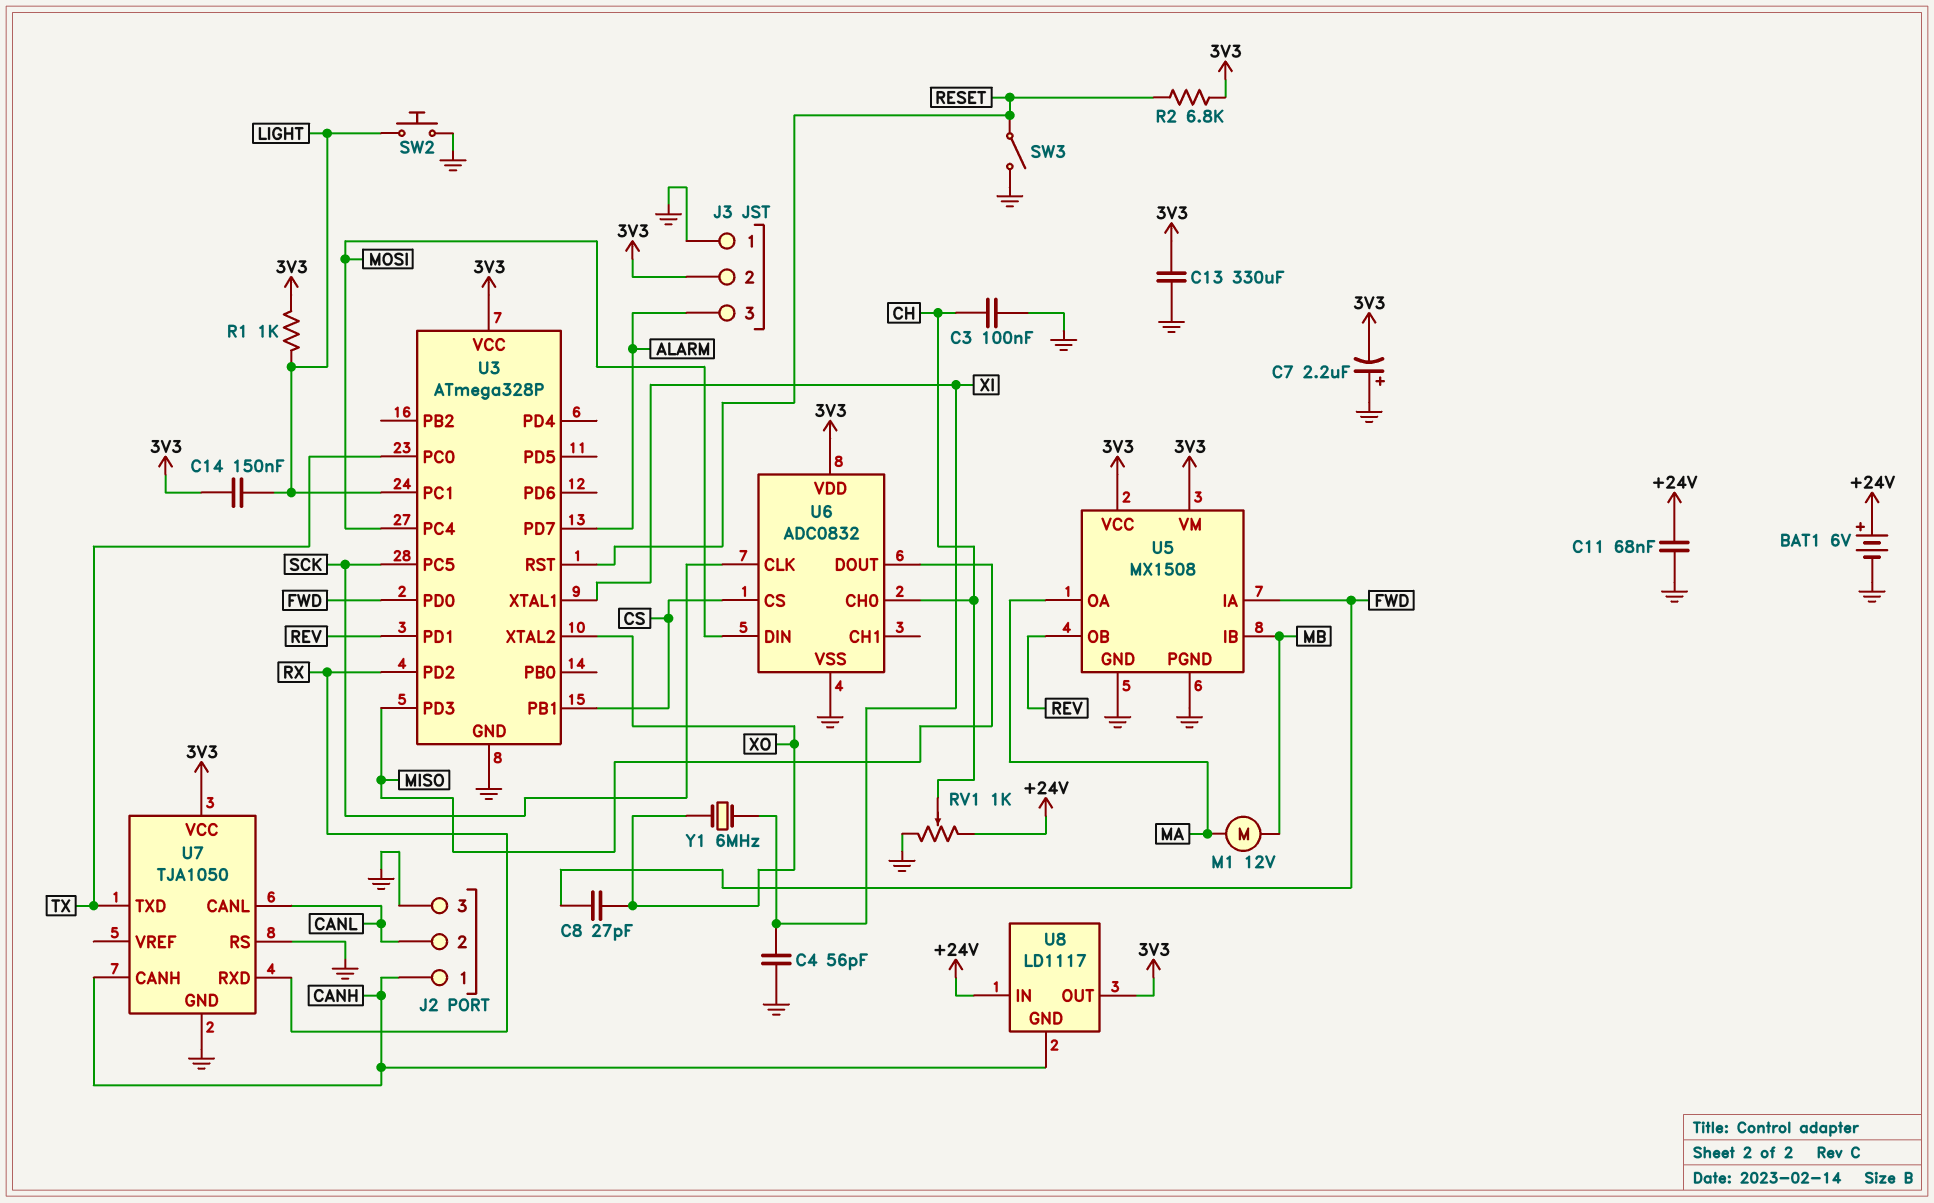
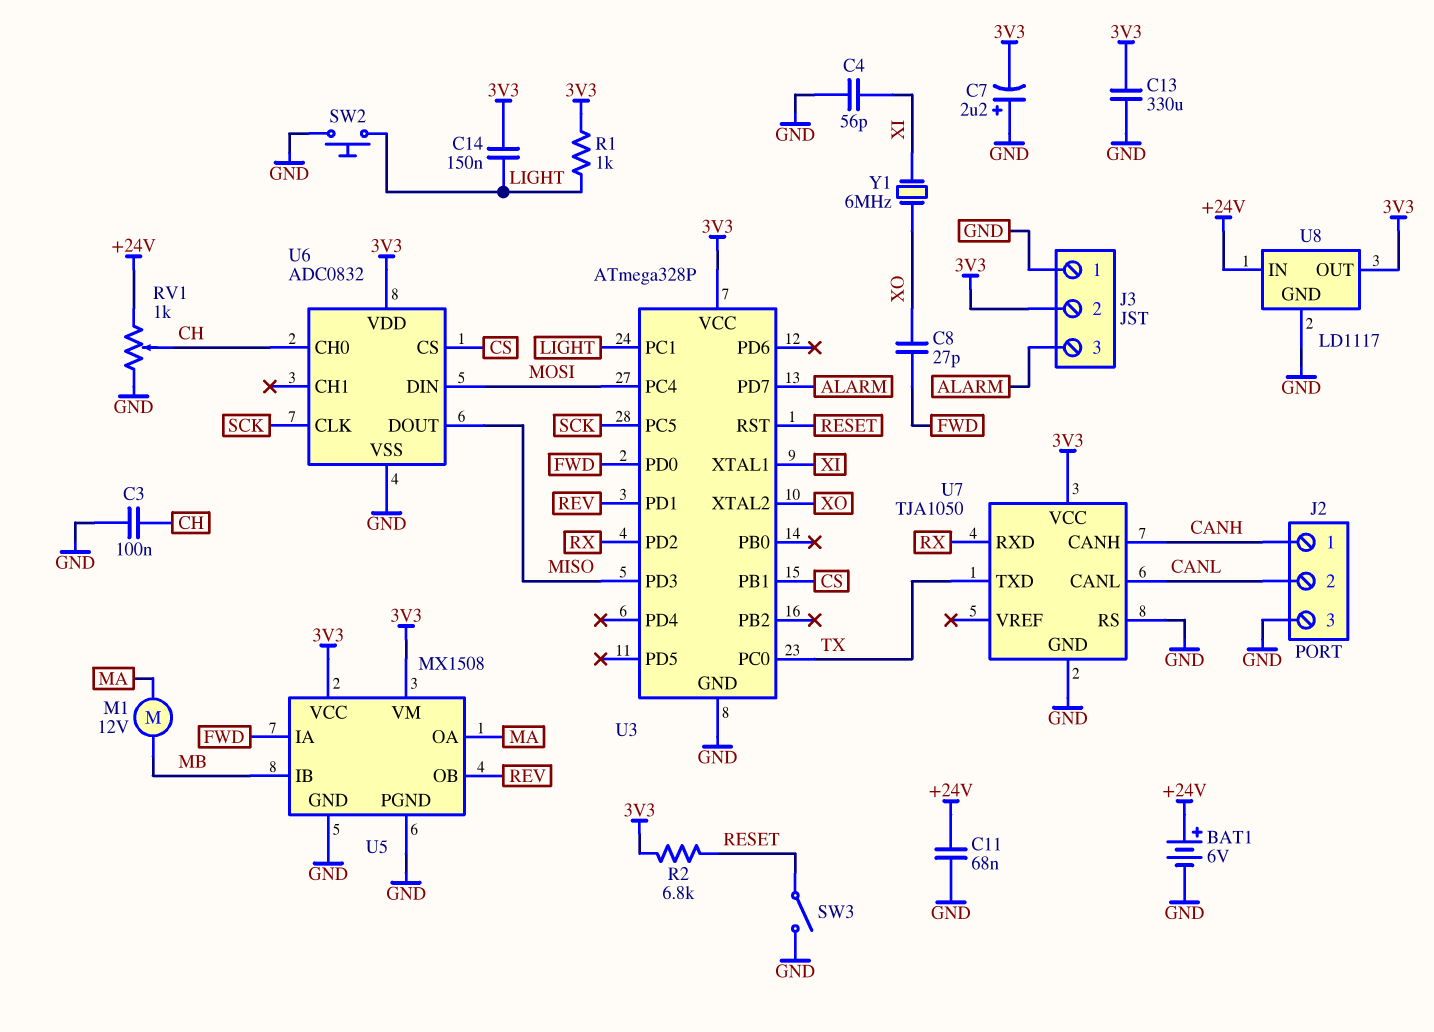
U8 pin GND: CANH -> GND

